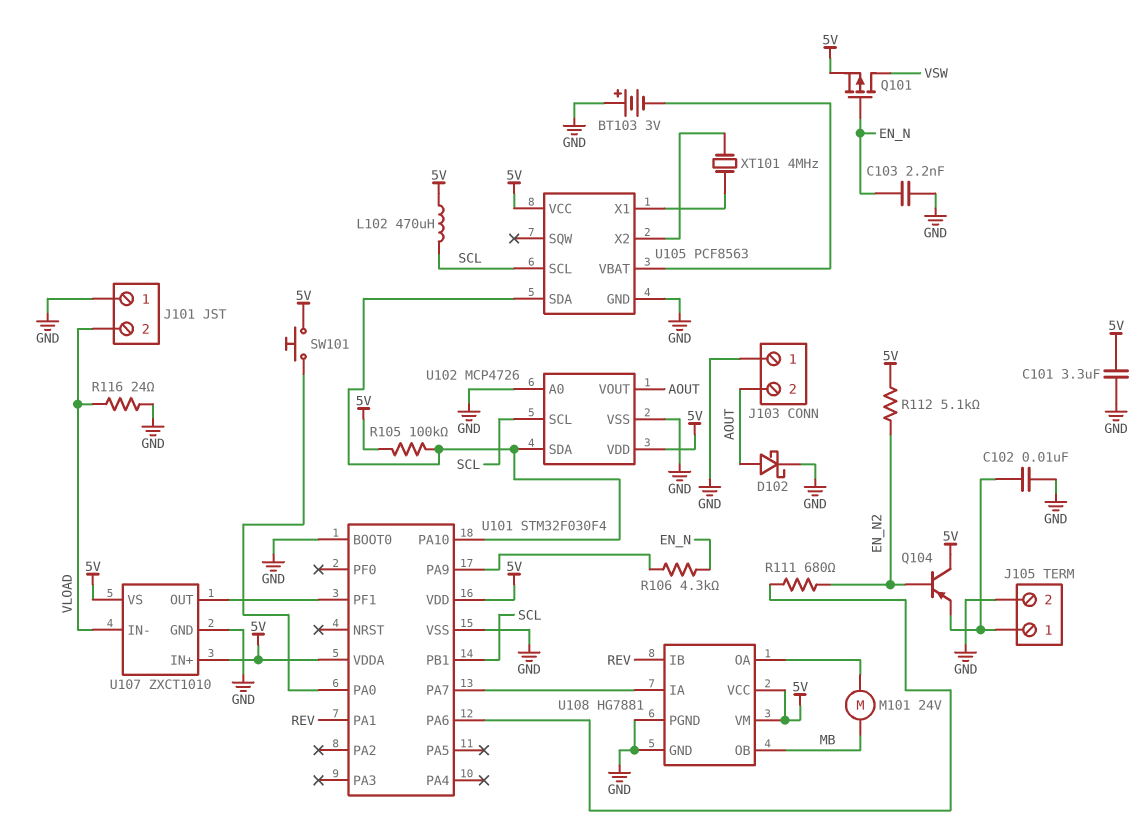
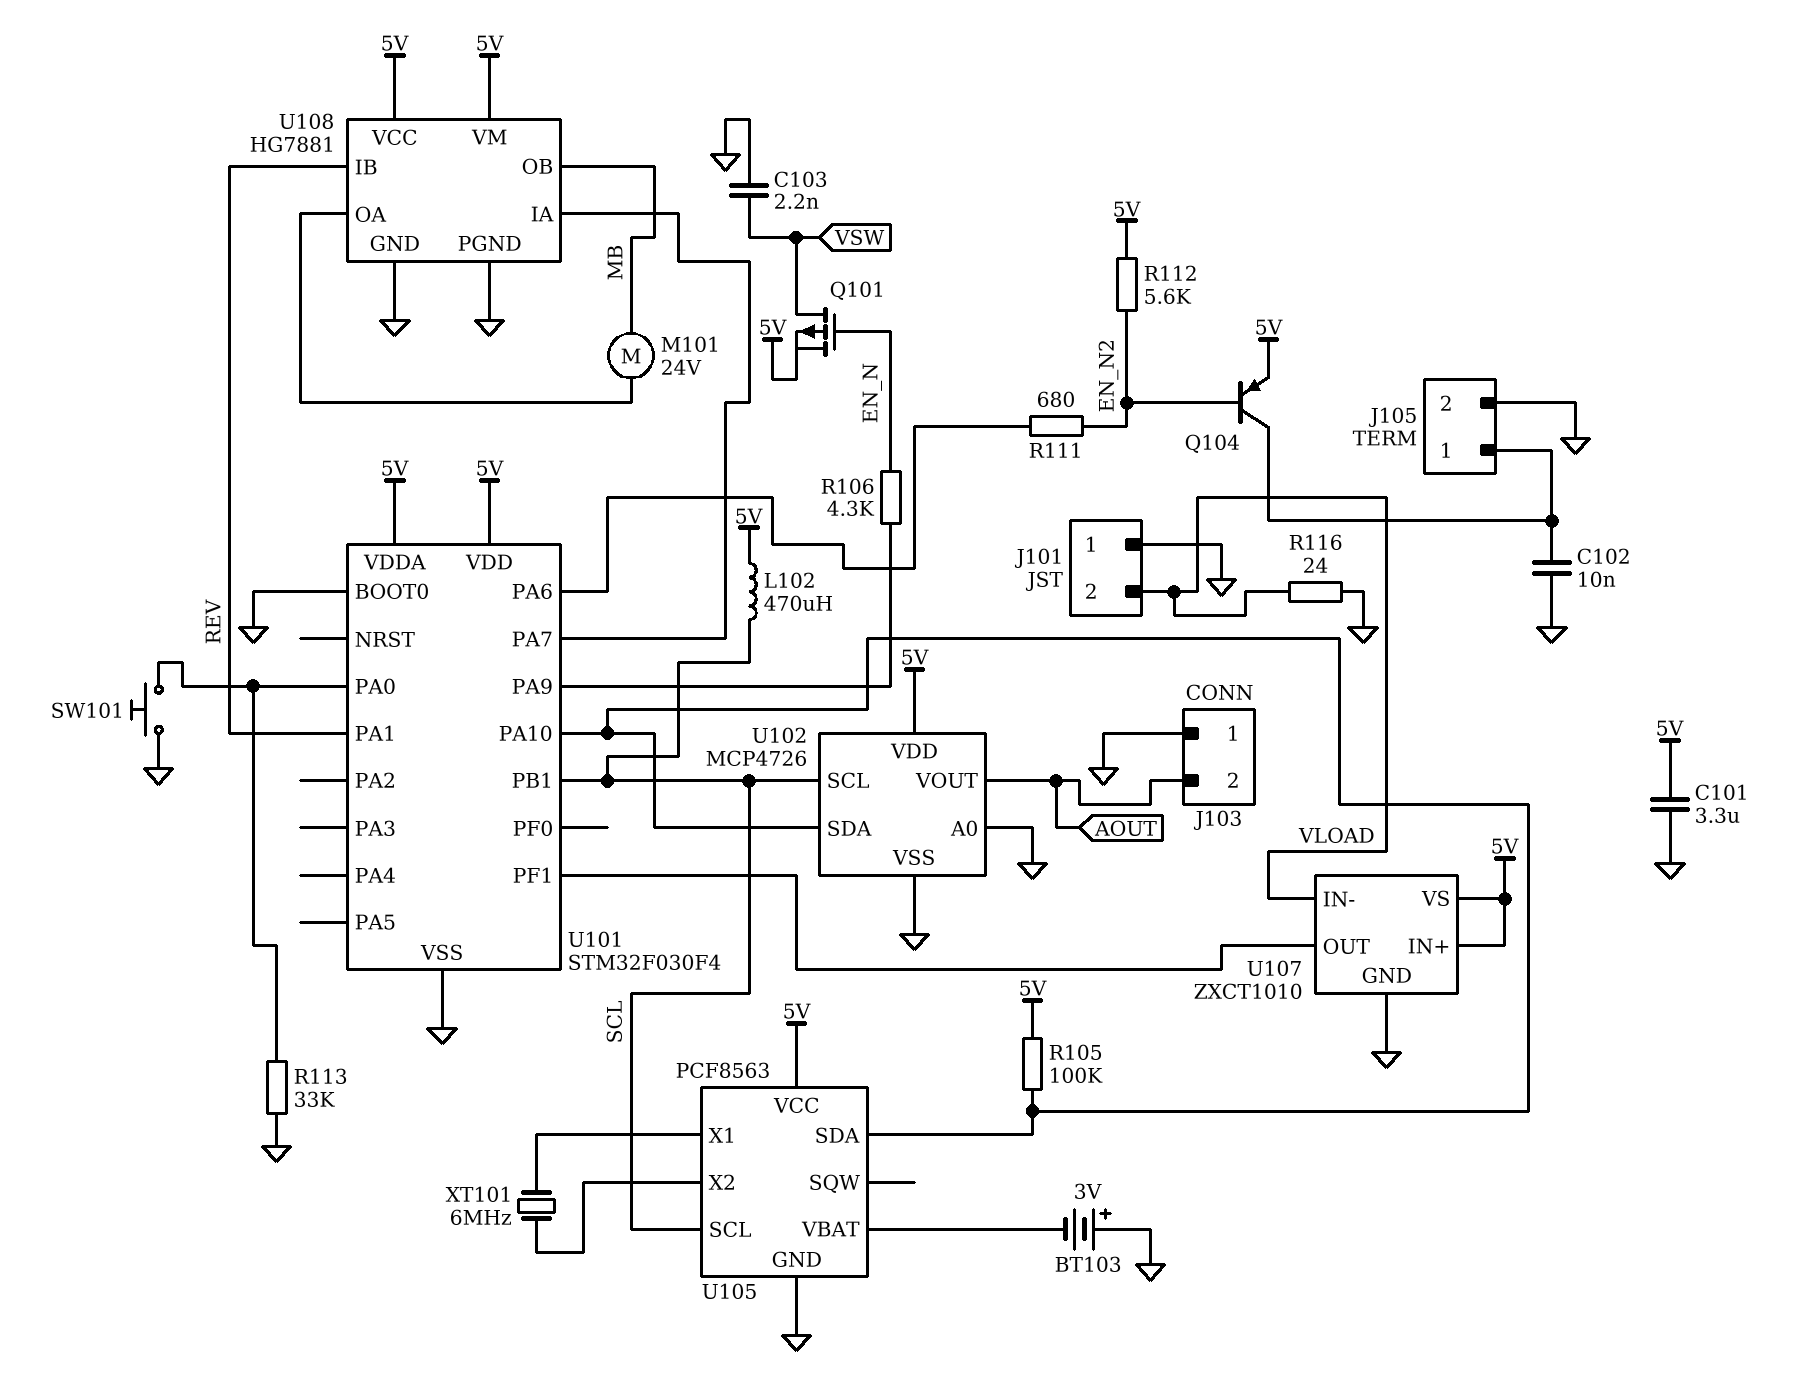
C103: 2.2nF (EN_N, GND) -> 2.2nF (GND, VSW)
D102: schottky (A AOUT, K GND) -> none
Q104: PNP (B EN_N2, C 5V, E J105/1) -> PNP (B EN_N2, C J105/1, E 5V)
R112: 5.1k (5V, EN_N2) -> 5.6k (5V, EN_N2)
R113: none -> 33k (GND, U101/PA0)
SW101: button (5V, U101/PA0) -> button (GND, U101/PA0)
XT101: 4MHz (U105/X1, U105/X2) -> 6MHz (U105/X1, U105/X2)

